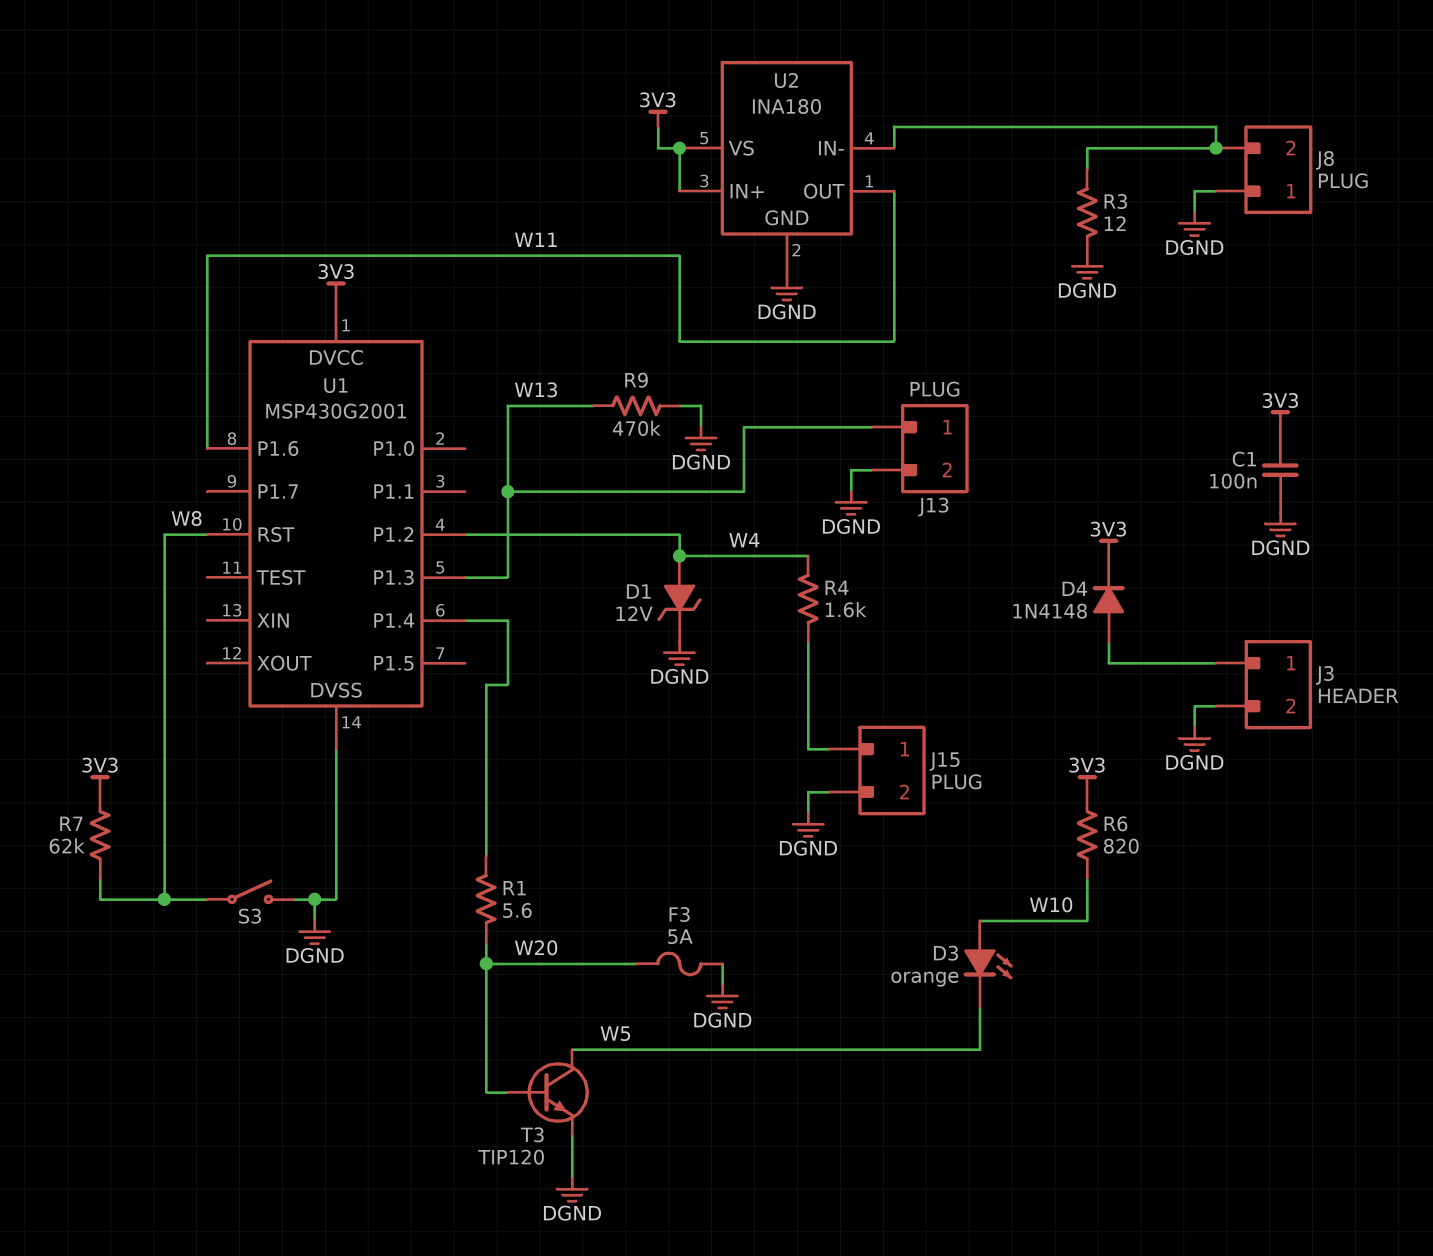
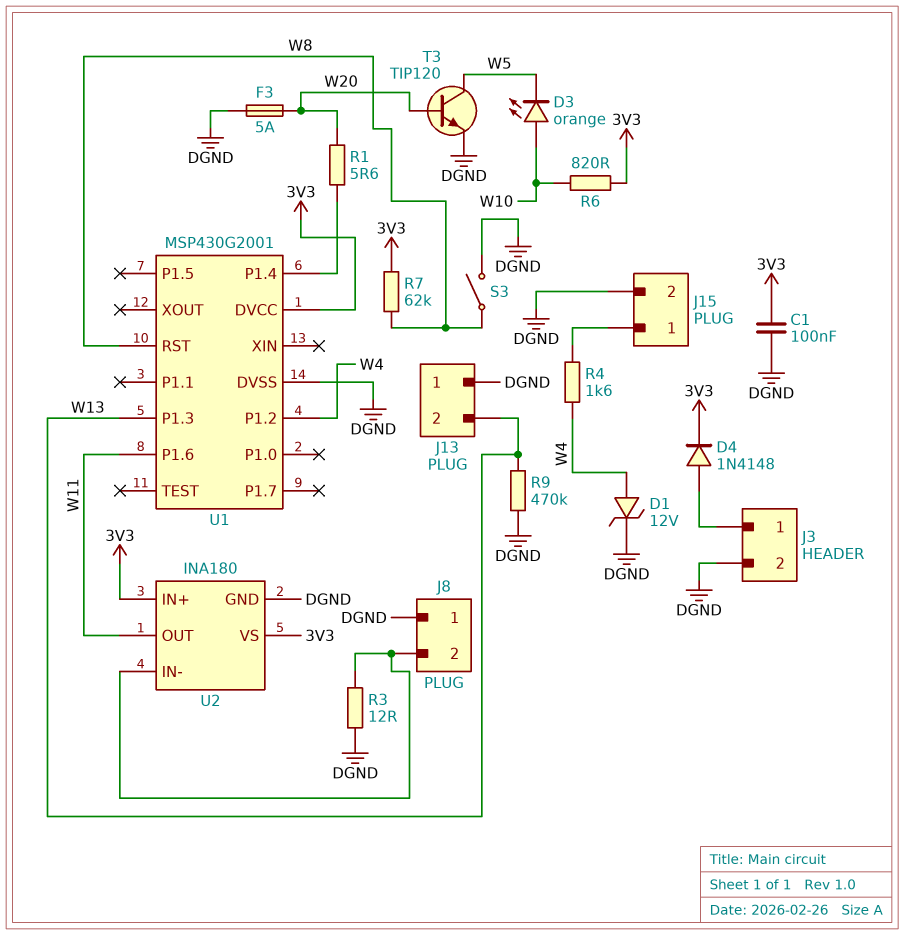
J13 pin 1: W13 -> DGND
J13 pin 2: DGND -> W13

